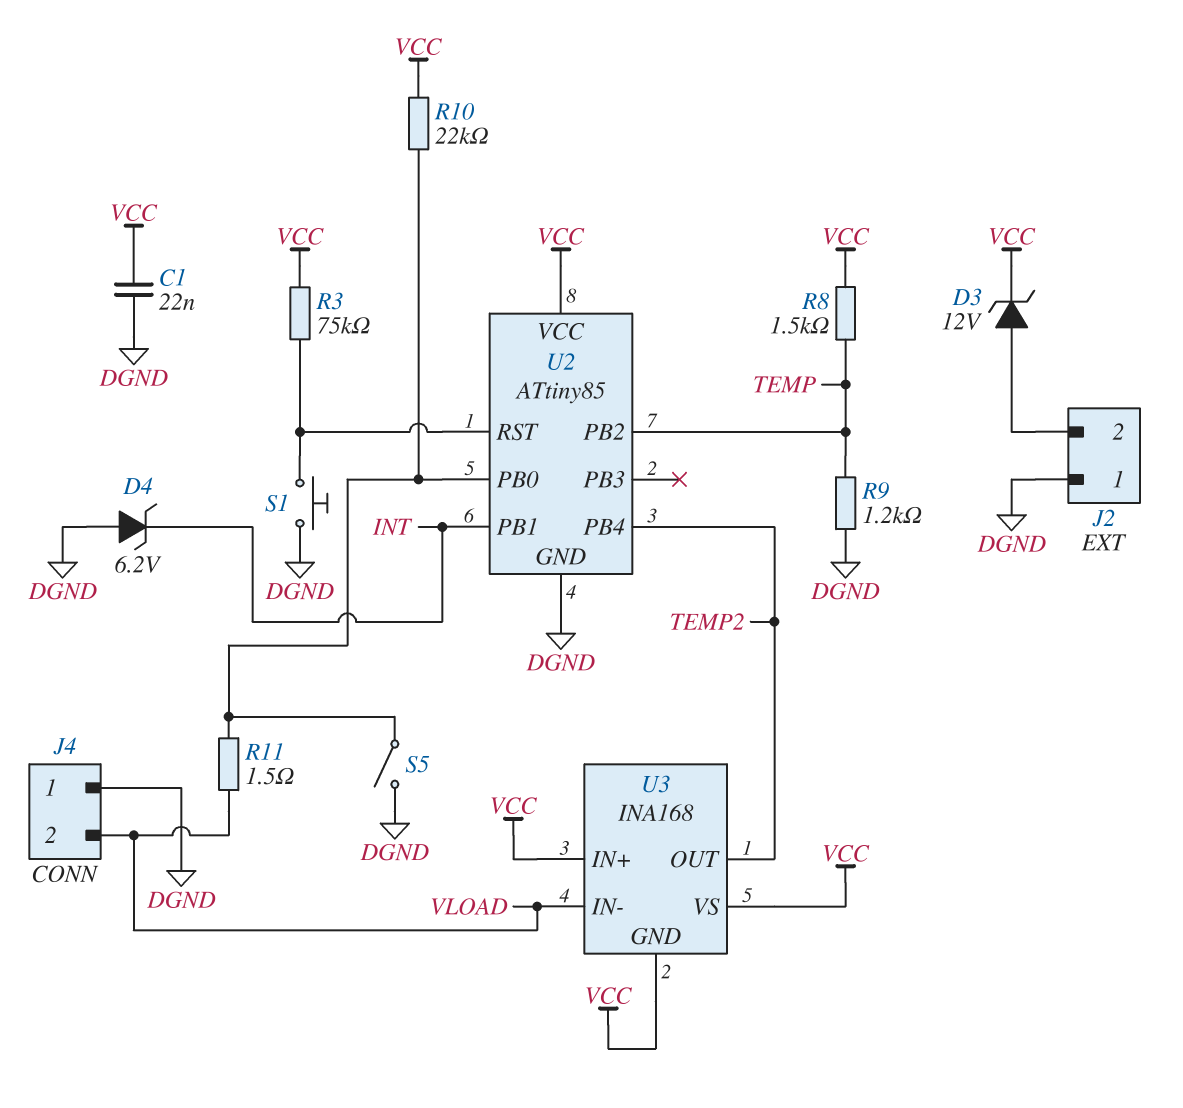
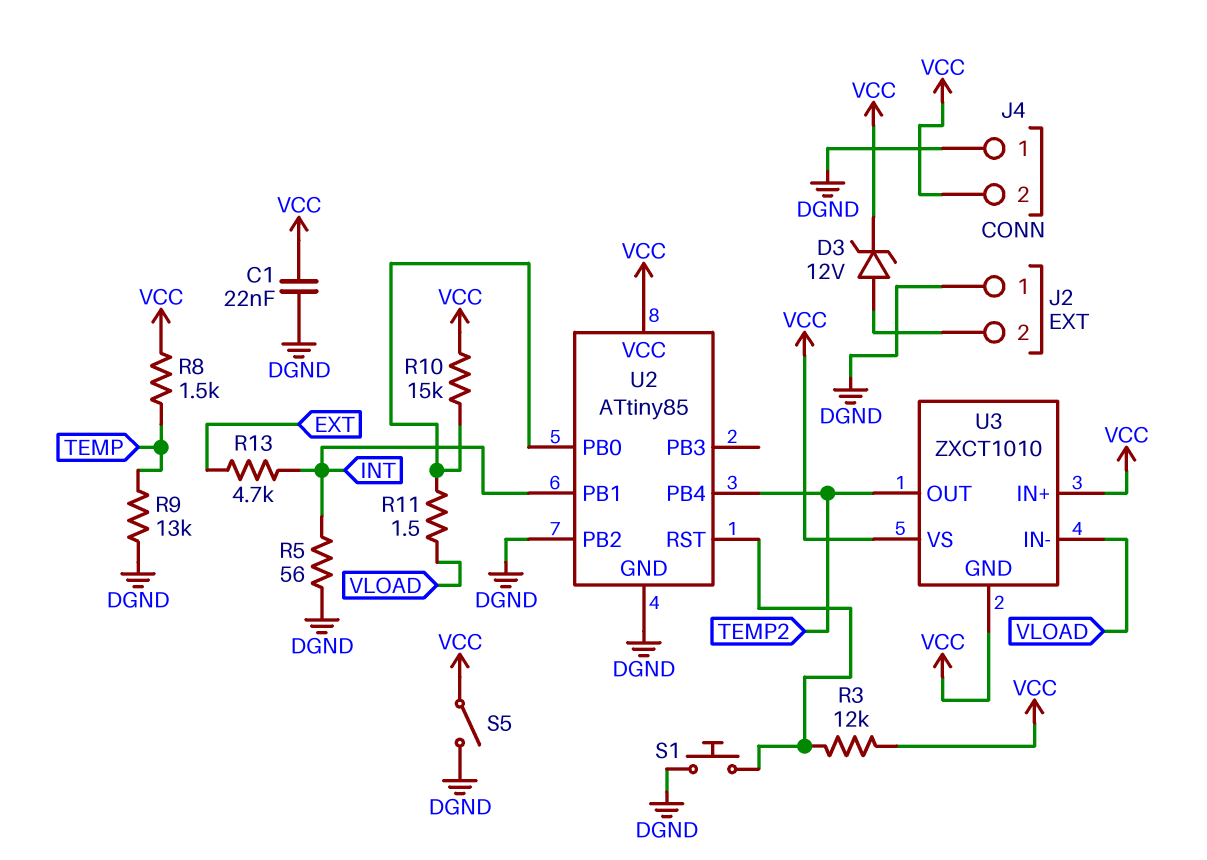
D4: zener 6.2V (A DGND, K INT) -> none
J4 pin 2: VLOAD -> VCC
R3: 75k (U2/RST, VCC) -> 12k (U2/RST, VCC)
R5: none -> 56 (DGND, INT)
R9: 1.2k (DGND, TEMP) -> 13k (DGND, TEMP)
R10: 22k (U2/PB0, VCC) -> 15k (U2/PB0, VCC)
R13: none -> 4.7k (EXT, INT)
S5: switch (DGND, U2/PB0) -> switch (DGND, VCC)
U2 pin PB2: TEMP -> DGND
U3: INA168 -> ZXCT1010

